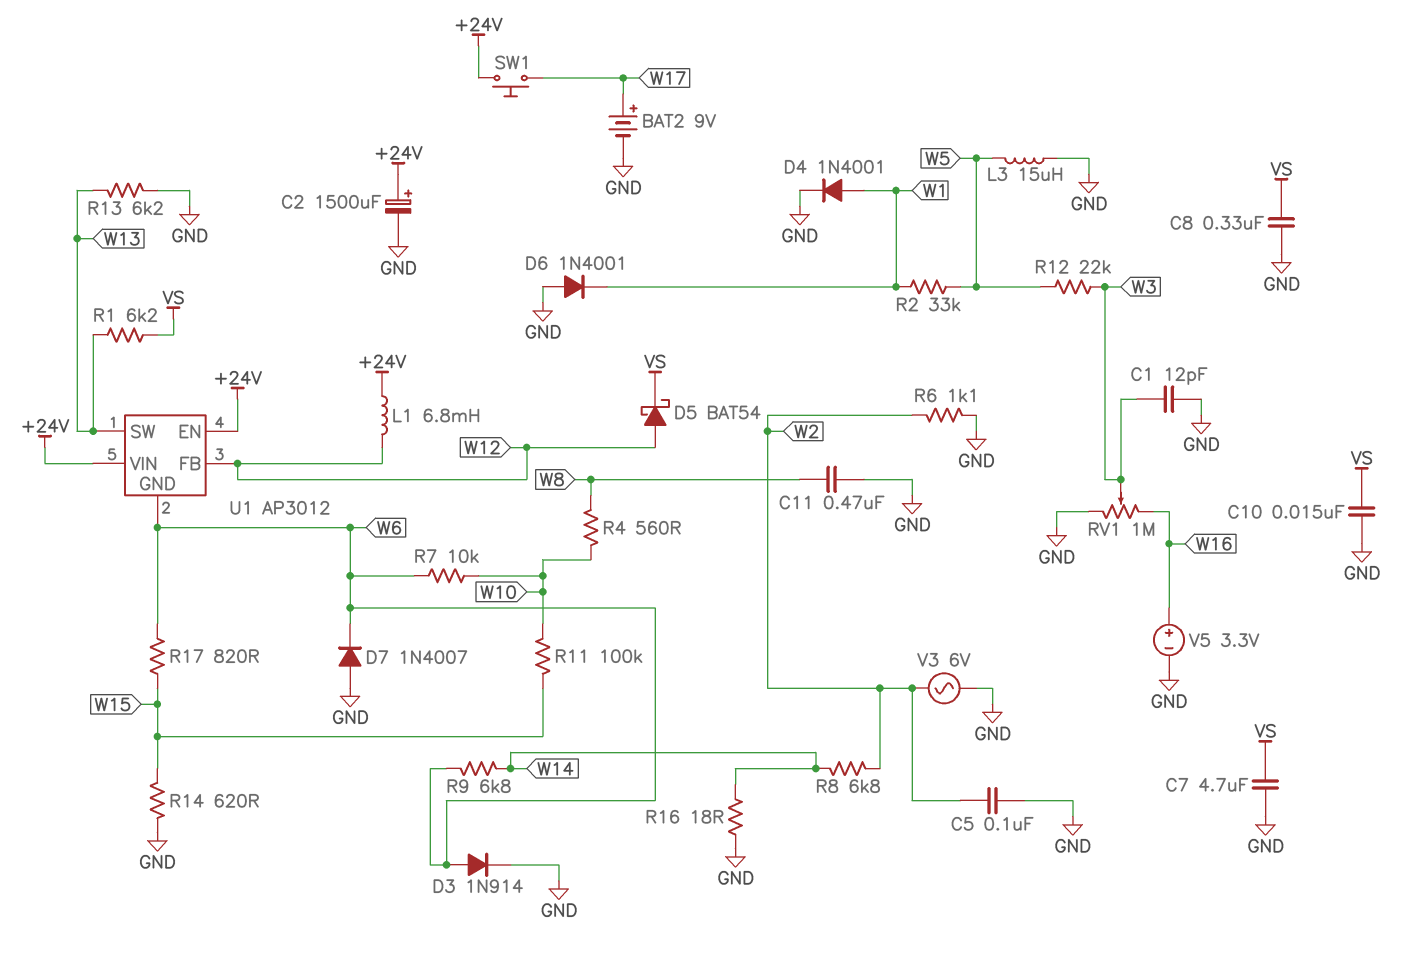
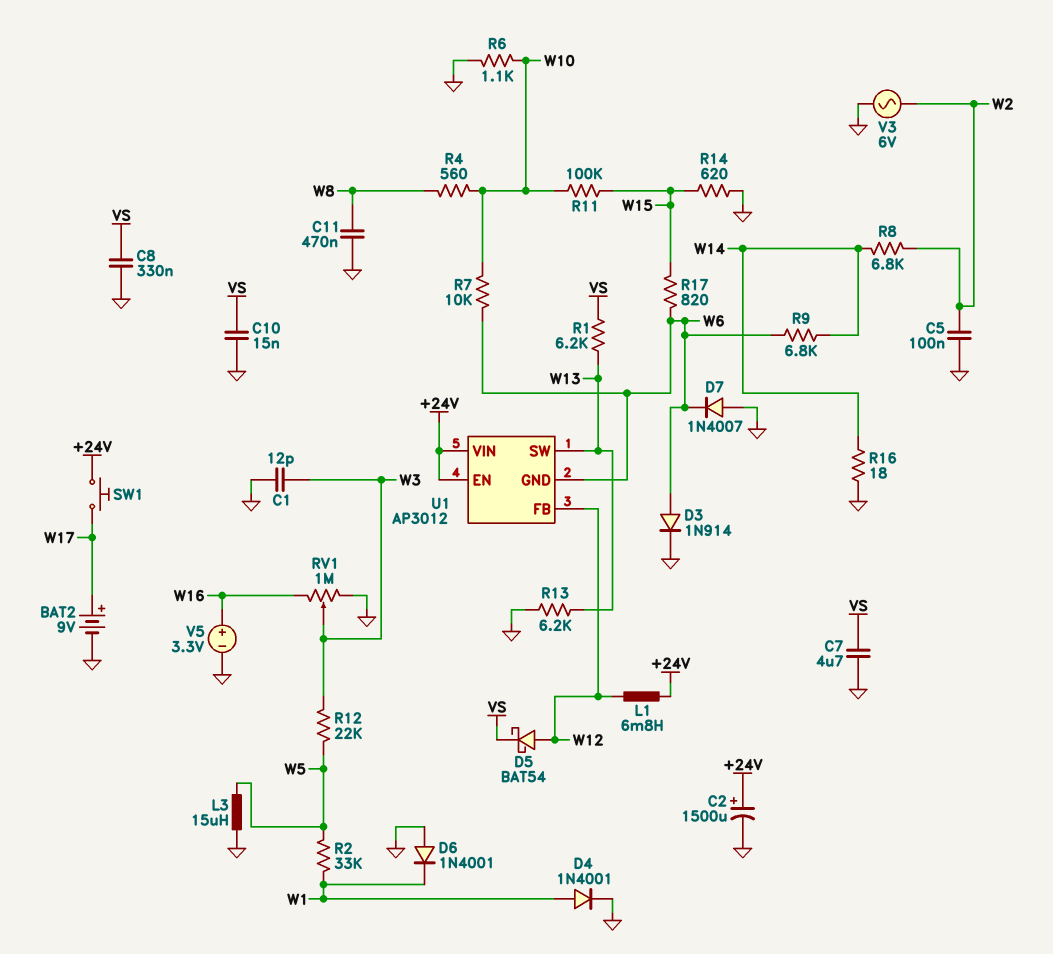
R6: 1.1k (GND, W2) -> 1.1k (GND, W10)

